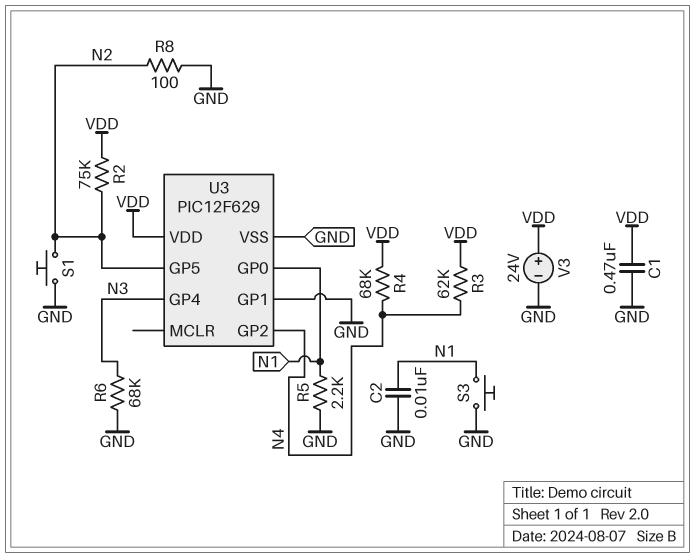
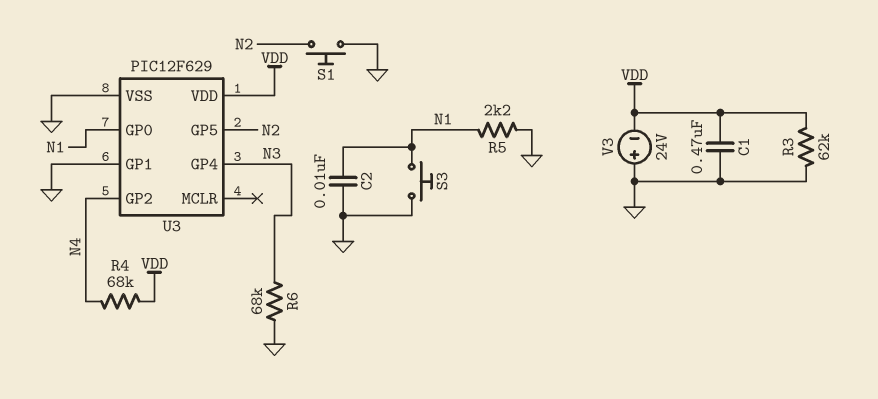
R2: 75k (N2, VDD) -> none
R3: 62k (N4, VDD) -> 62k (GND, VDD)
R8: 100 (GND, N2) -> none
V3: 24V (plus VDD, minus GND) -> 24V (plus GND, minus VDD)

